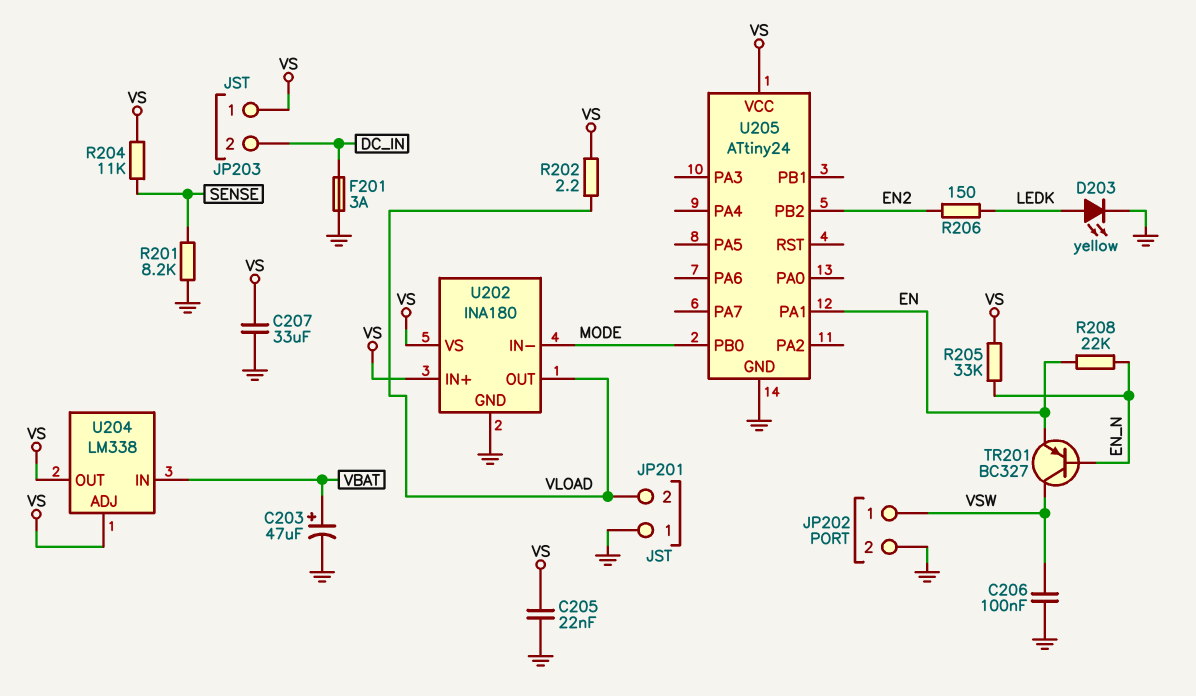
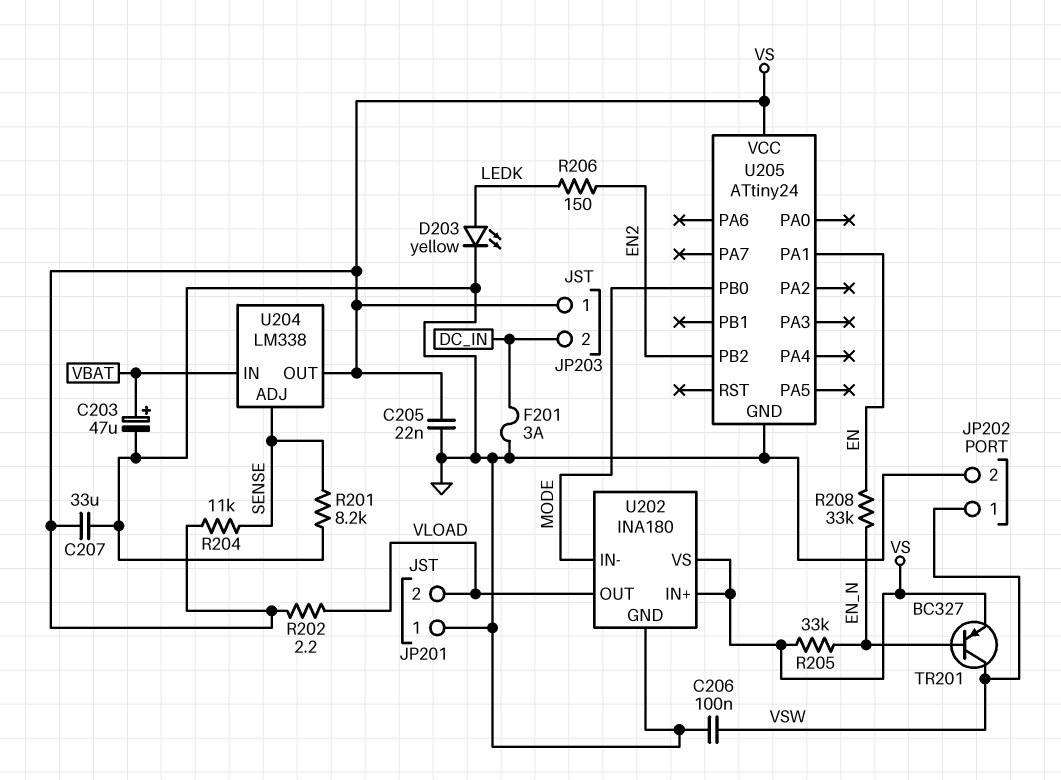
R208: 22k (EN, EN_N) -> 33k (EN, EN_N)
TR201: PNP BC327 (B EN_N, C VSW, E EN) -> PNP BC327 (B EN_N, C VSW, E VS)
U204 pin ADJ: VS -> SENSE

